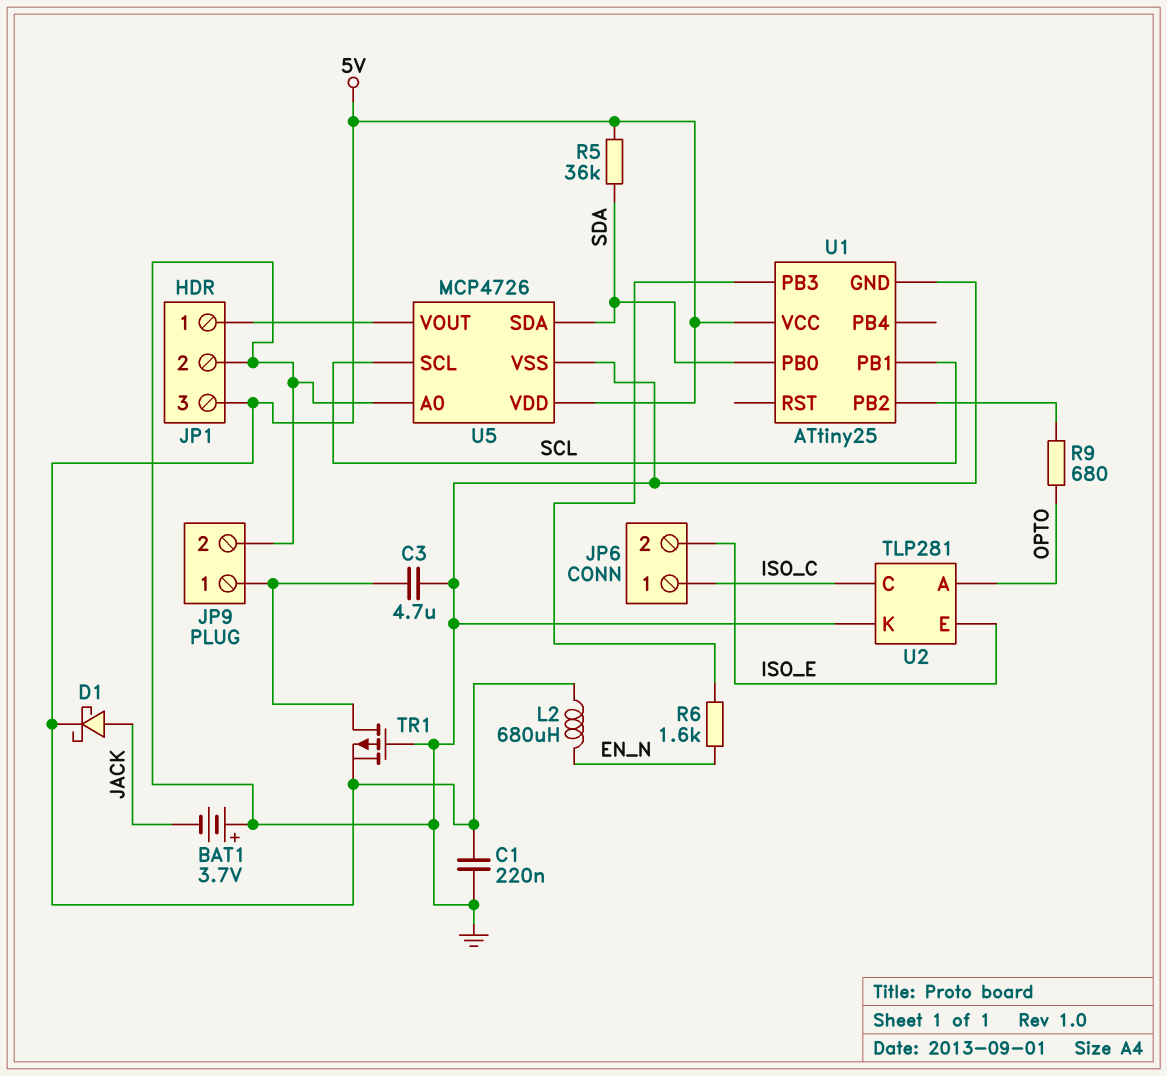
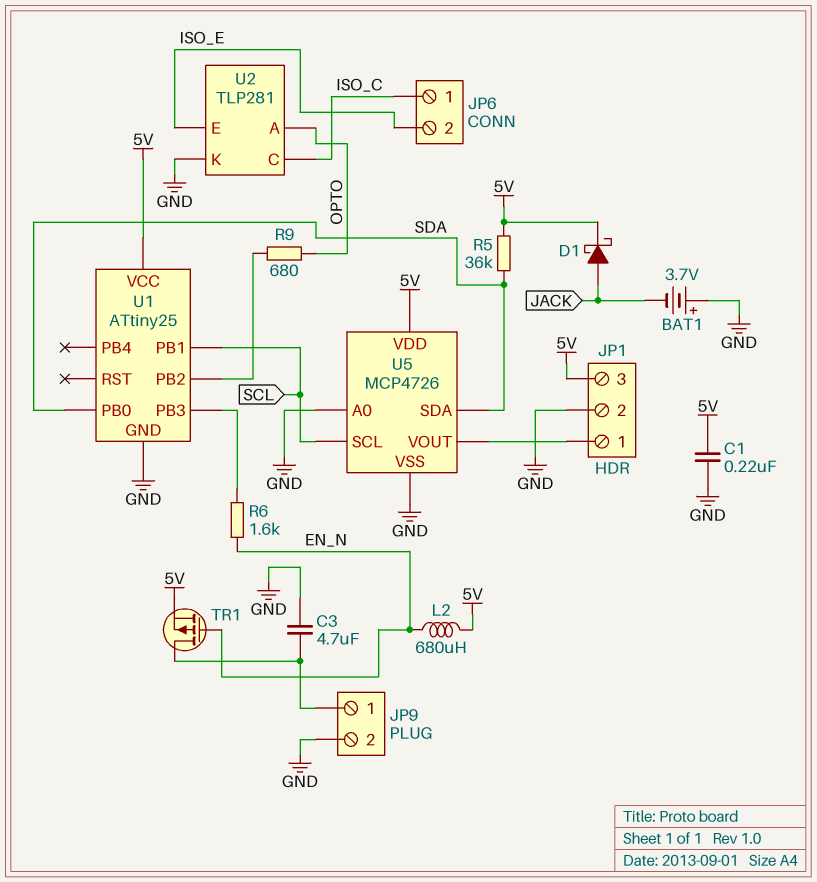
TR1: PMOS (G GND, D JP9/1, S 5V) -> PMOS (G EN_N, D JP9/1, S 5V)

